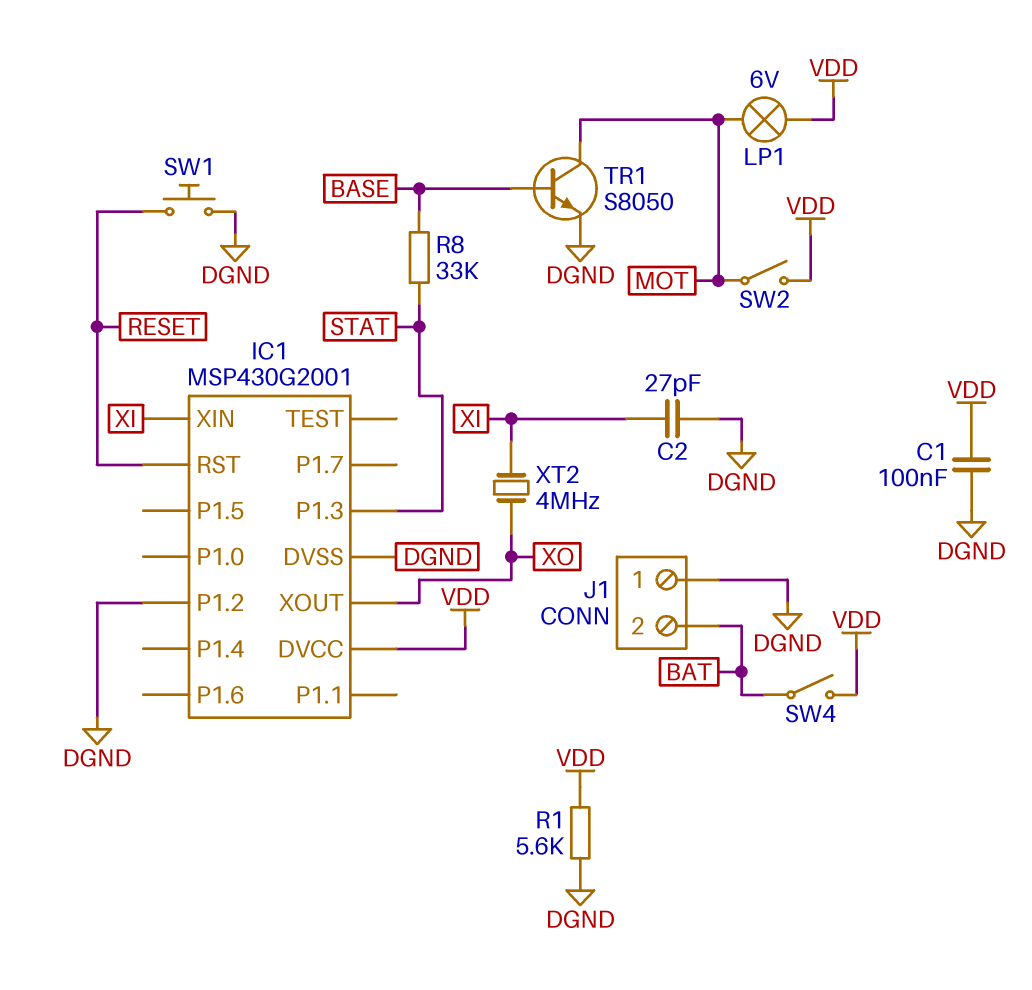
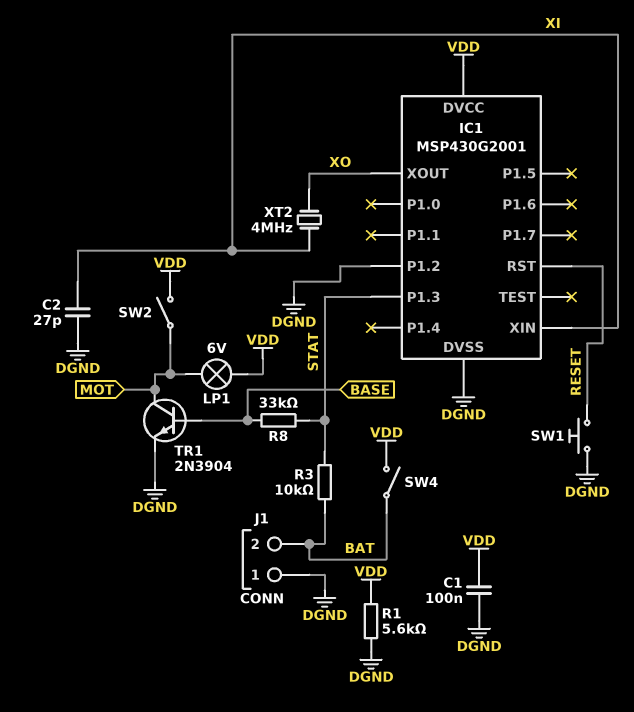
R3: none -> 10k (BAT, STAT)
TR1: NPN S8050 (B BASE, C MOT, E DGND) -> NPN 2N3904 (B BASE, C MOT, E DGND)

